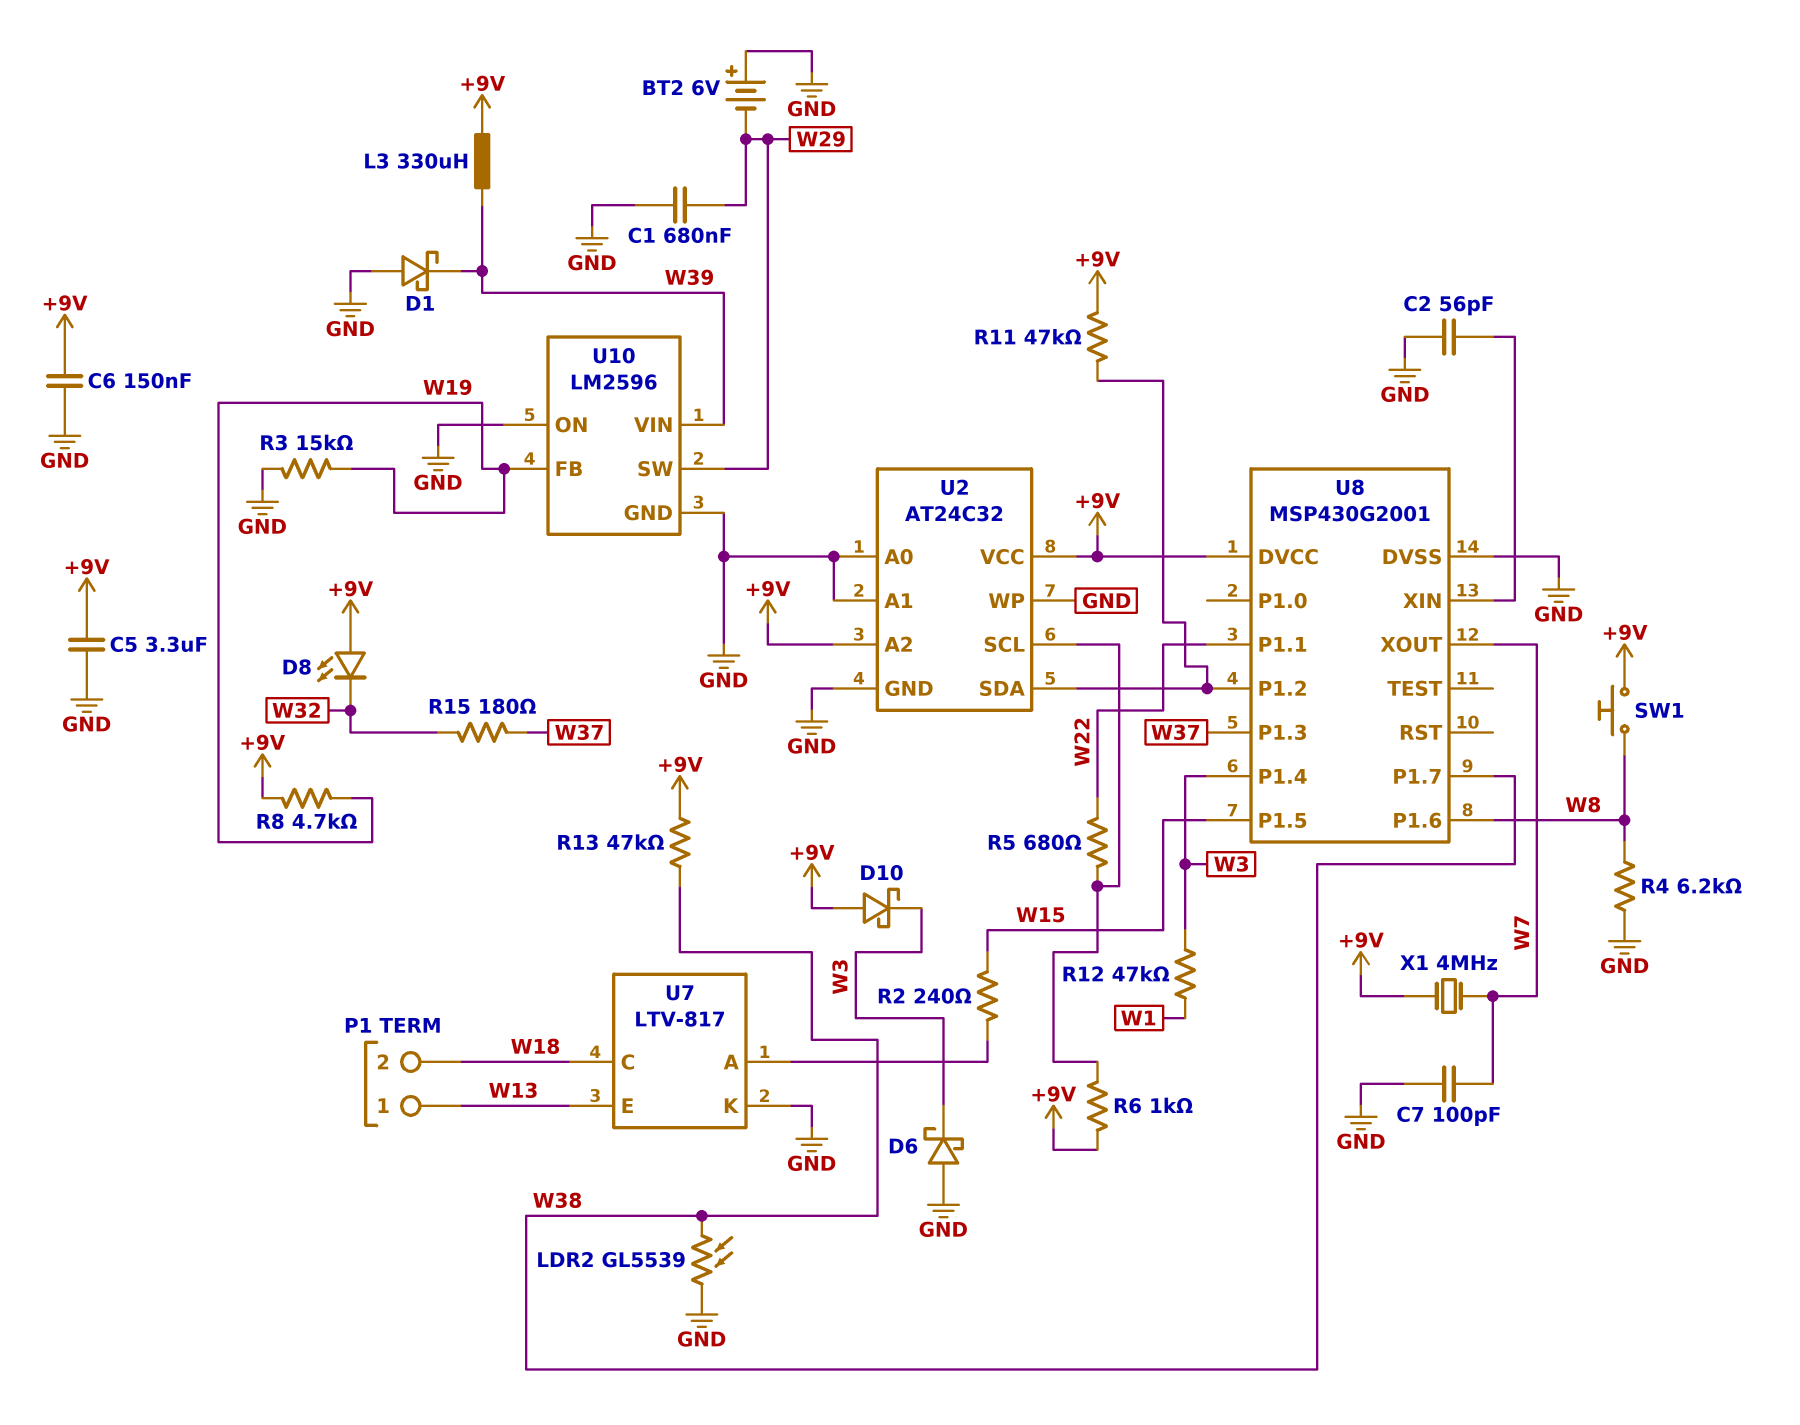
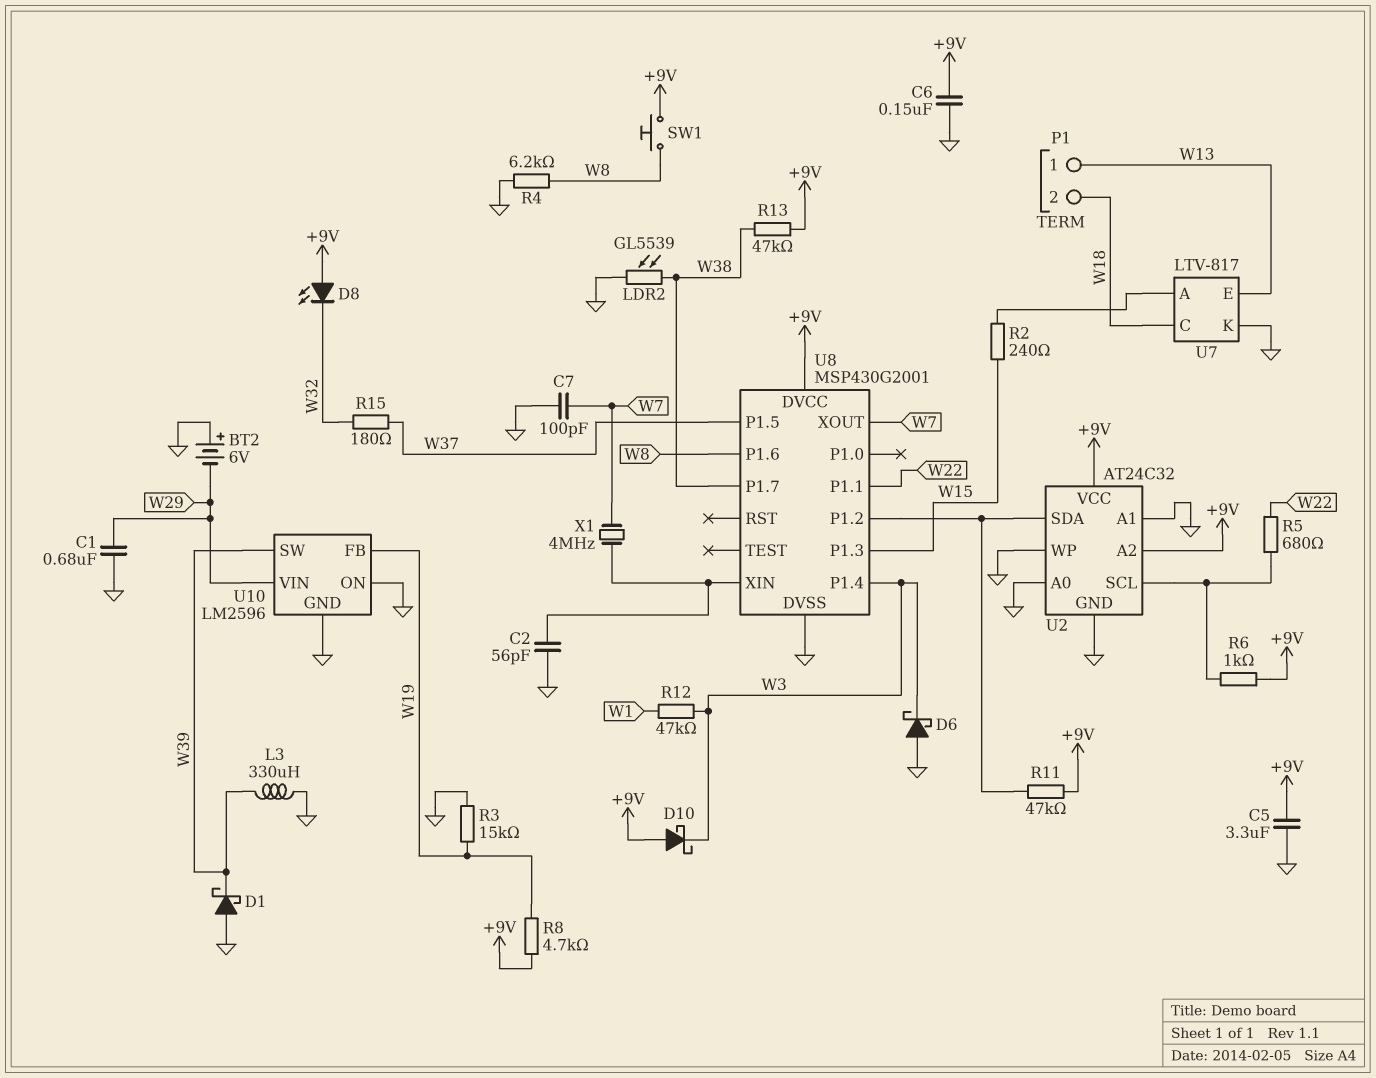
L3: 330uH (+9V, W39) -> 330uH (GND, W39)
U8 pin P1.3: W37 -> W15
U8 pin P1.5: W15 -> W37
U10 pin SW: W29 -> W39
U10 pin VIN: W39 -> W29
X1: 4MHz (+9V, W7) -> 4MHz (U8/XIN, W7)

